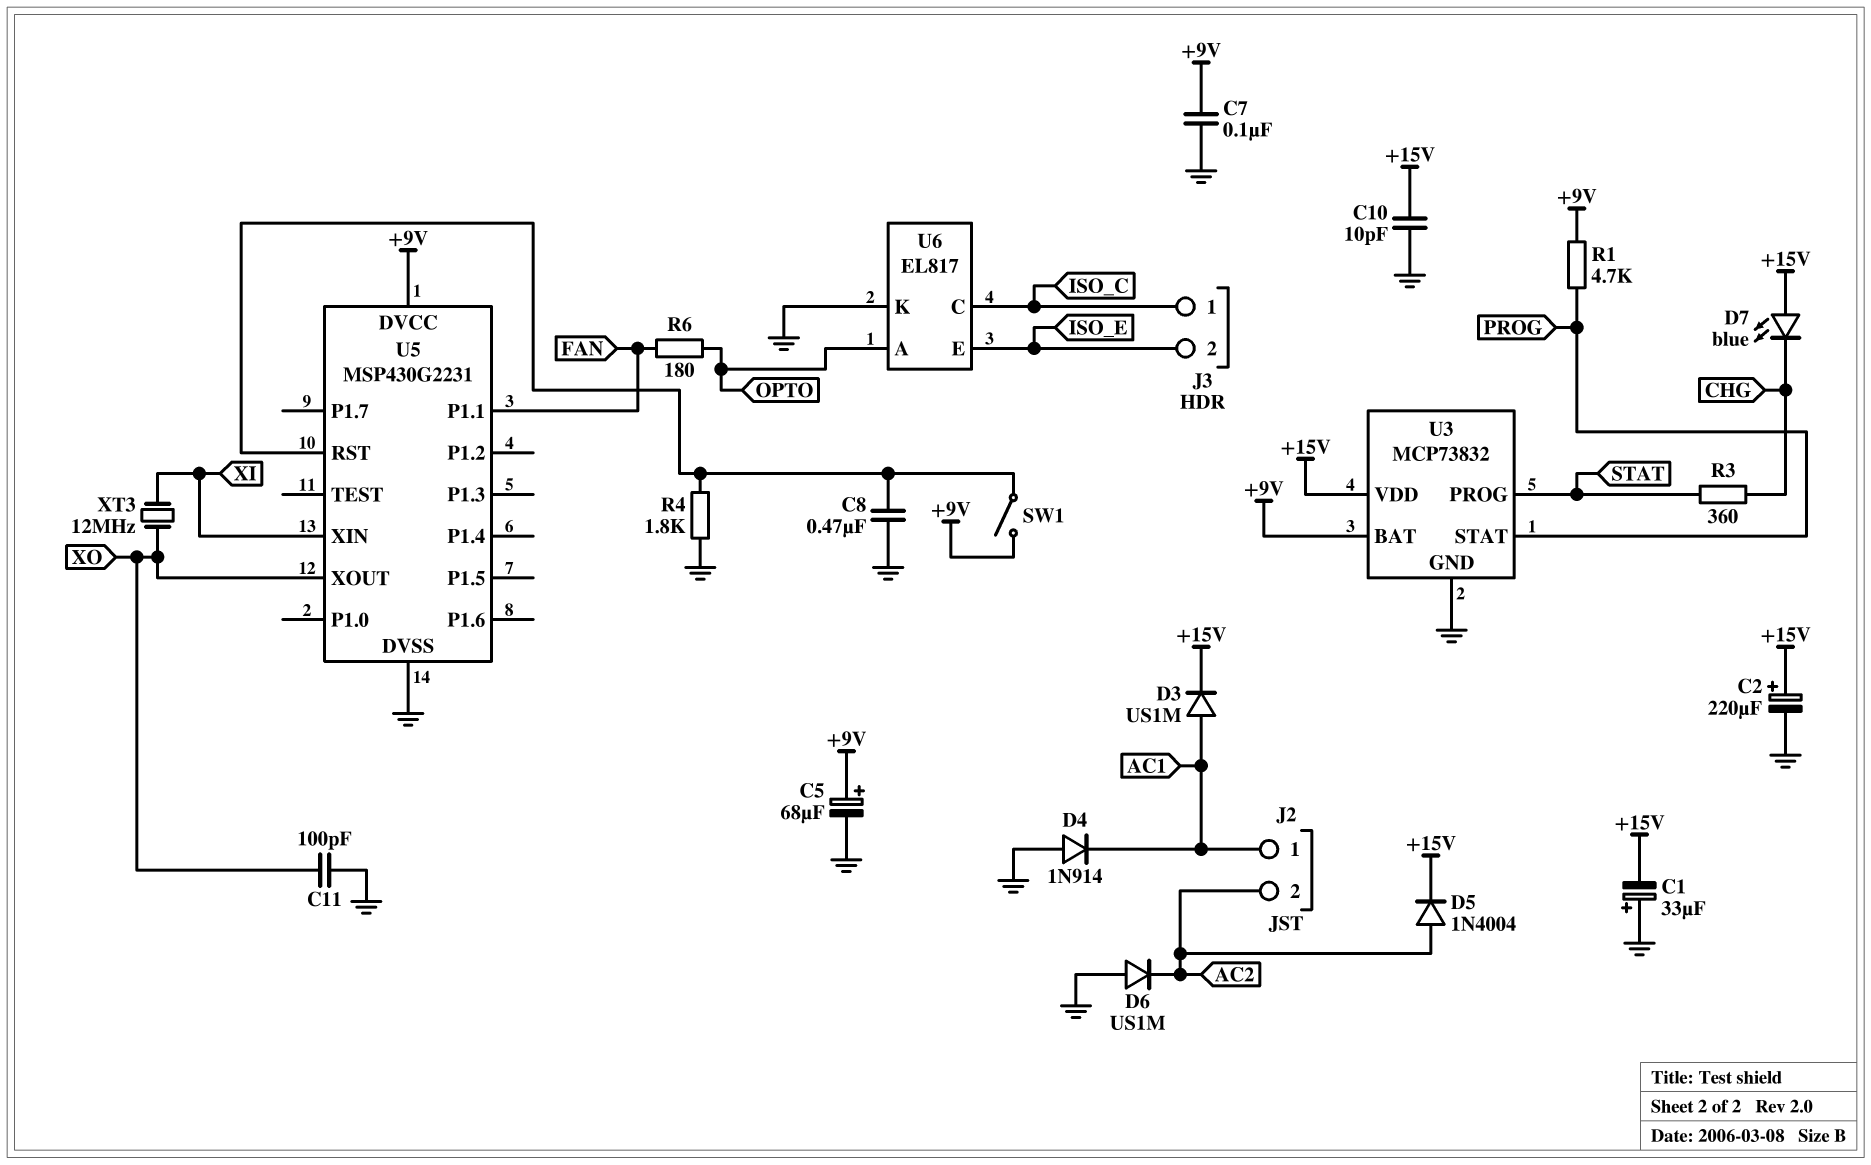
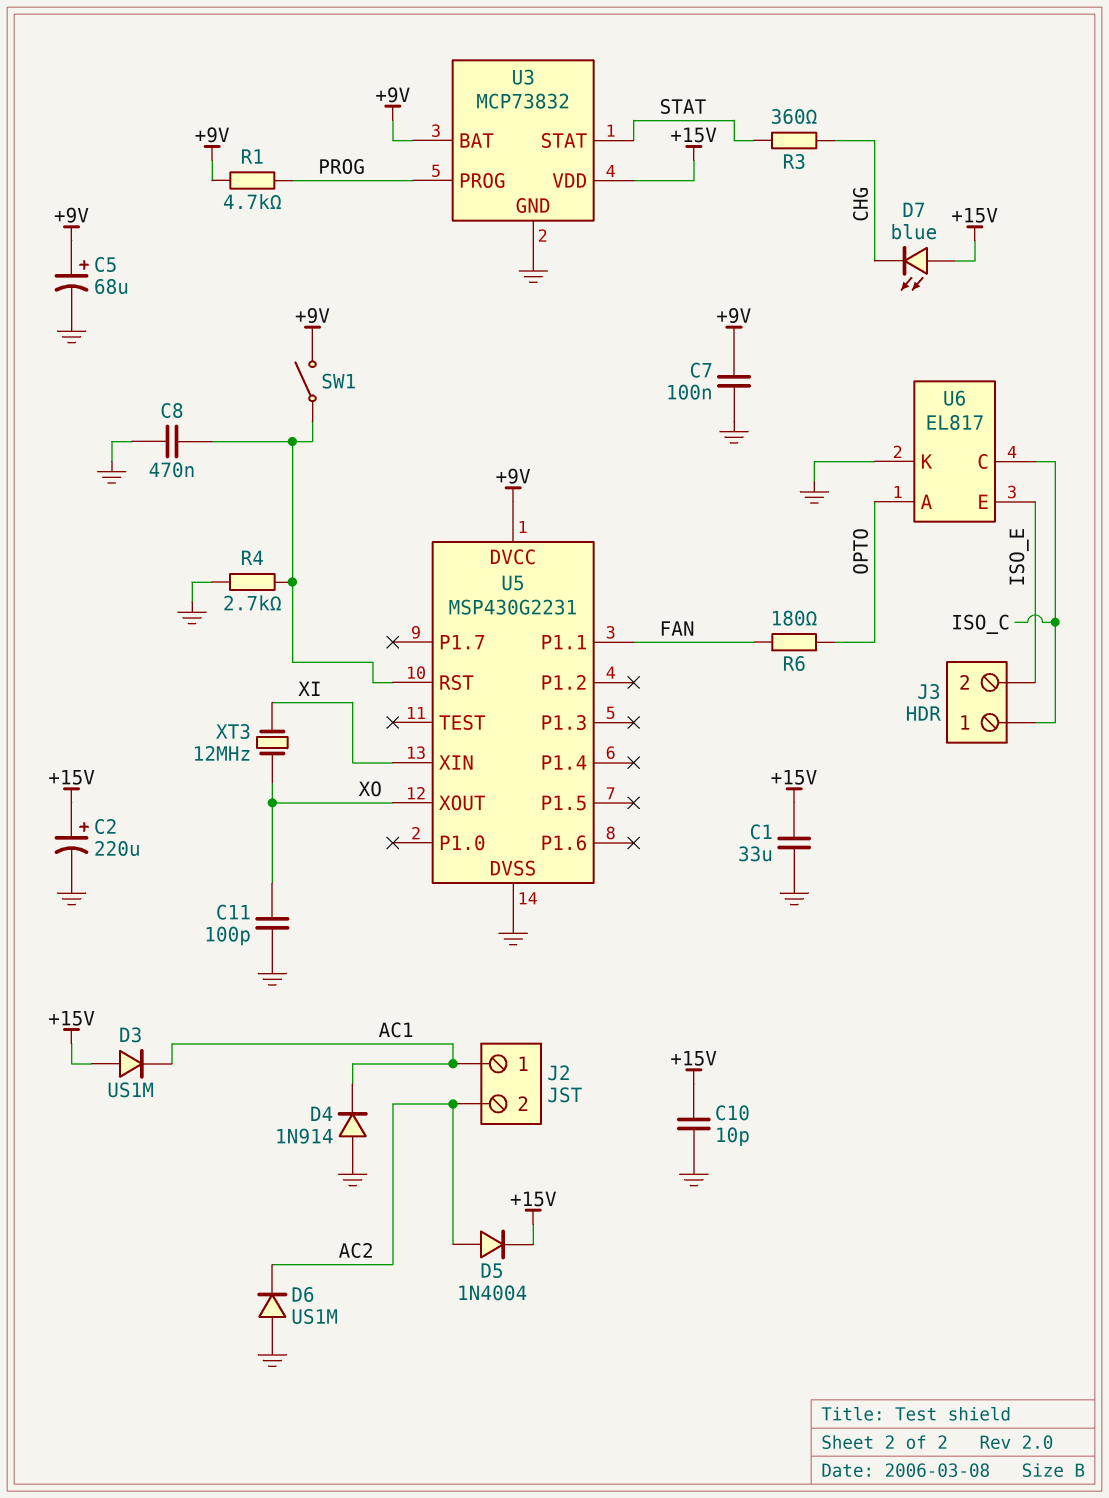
C1: 33uF (plus GND, minus +15V) -> 33uF (+15V, GND)
D3: diode US1M (A AC1, K +15V) -> diode US1M (A +15V, K AC1)
R4: 1.8k (GND, U5/RST) -> 2.7k (GND, U5/RST)
U3 pin PROG: STAT -> PROG
U3 pin STAT: PROG -> STAT

